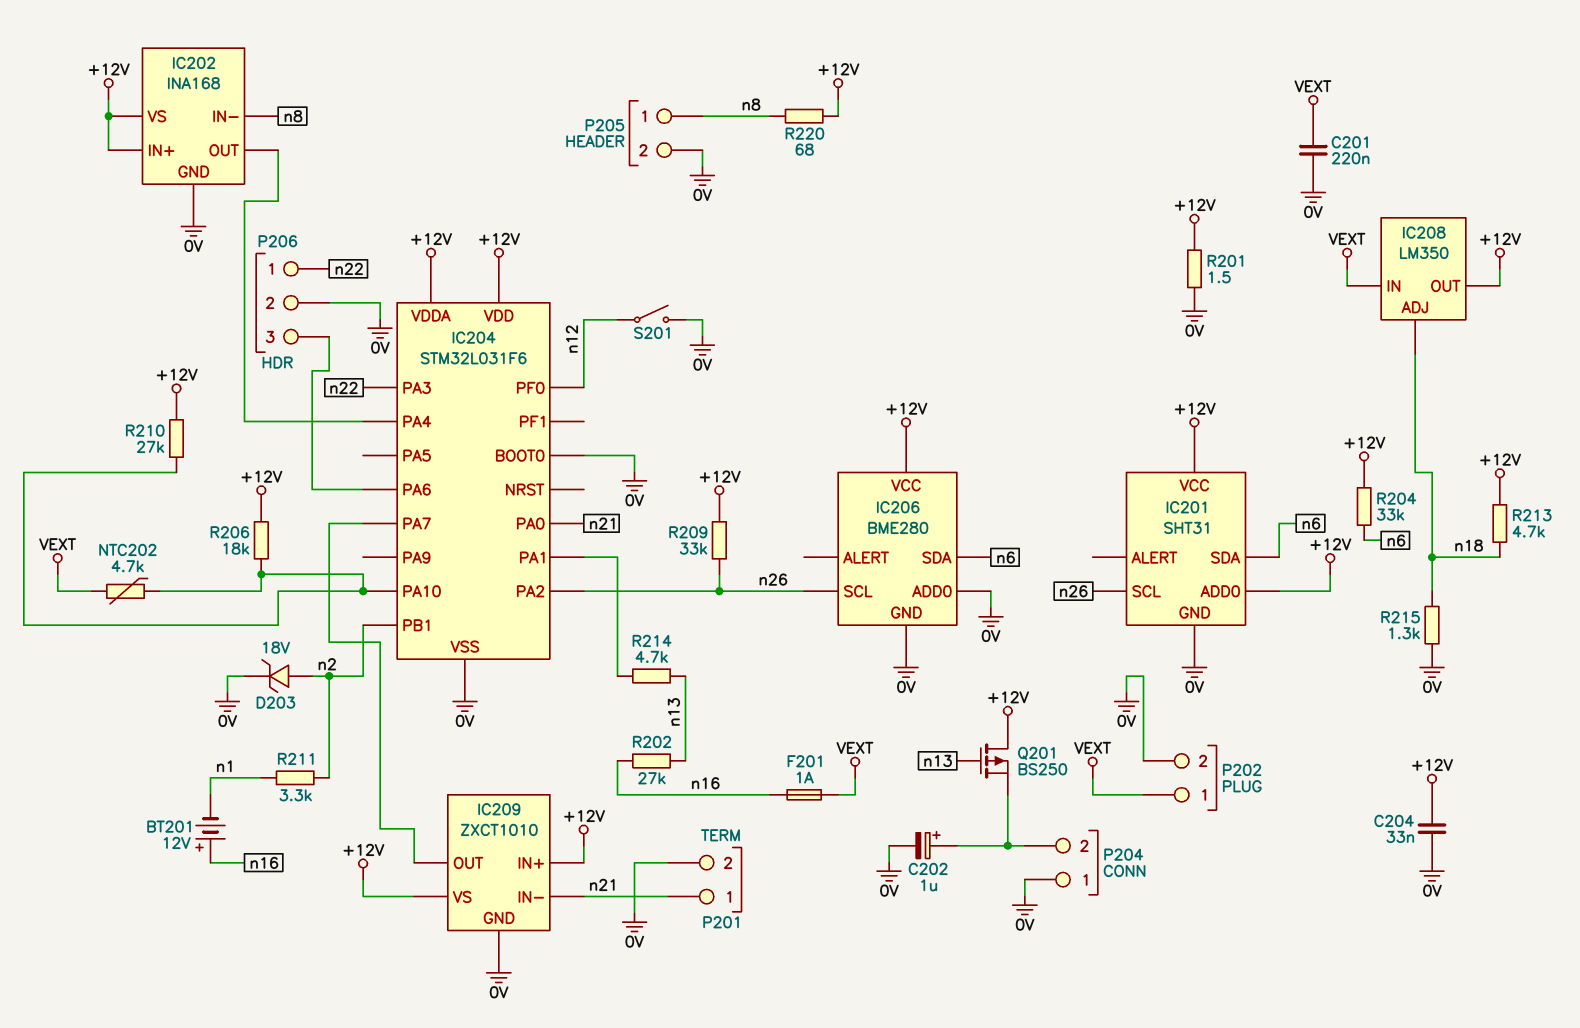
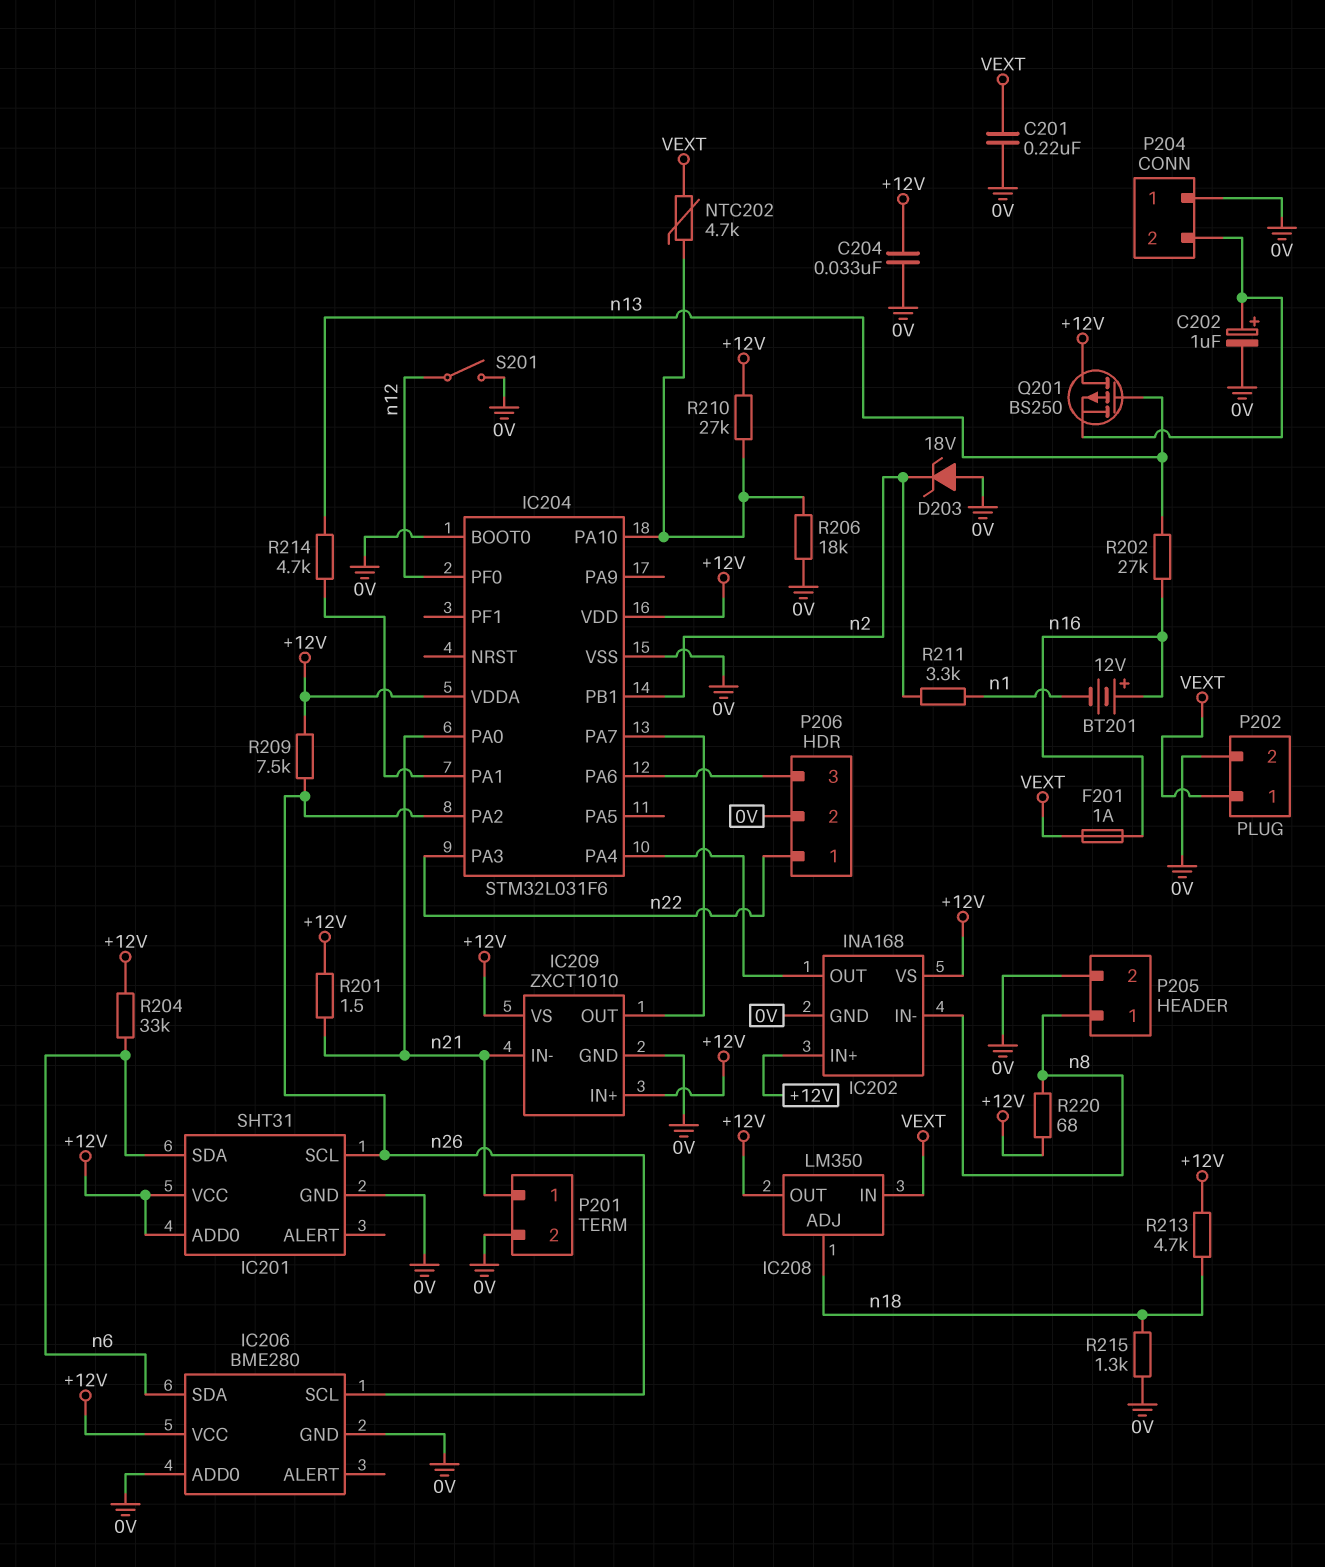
D203: zener 18V (A n2, K 0V) -> zener 18V (A 0V, K n2)
R201: 1.5 (+12V, 0V) -> 1.5 (+12V, n21)
R206: 18k (+12V, IC204/PA10) -> 18k (0V, IC204/PA10)
R209: 33k (+12V, n26) -> 7.5k (+12V, n26)

